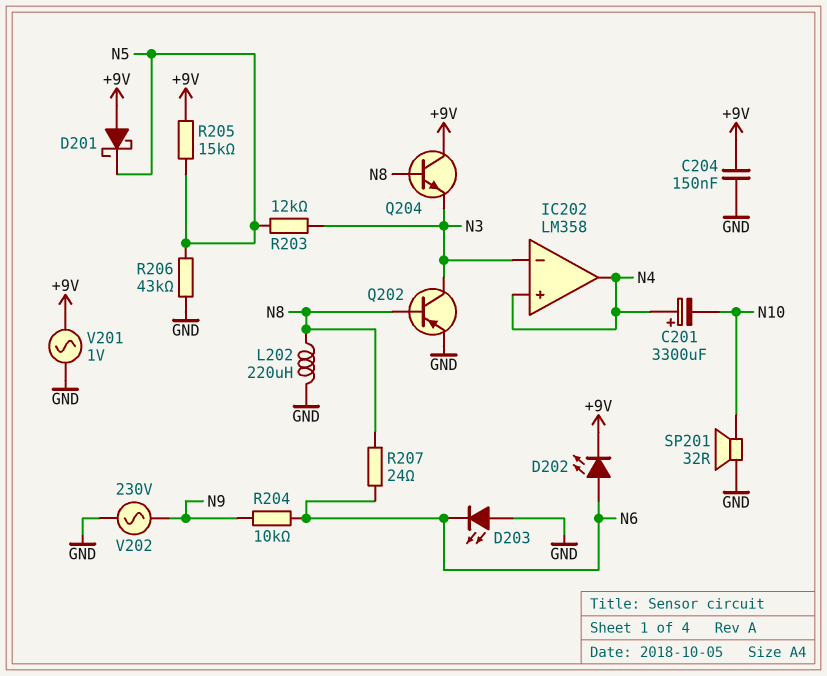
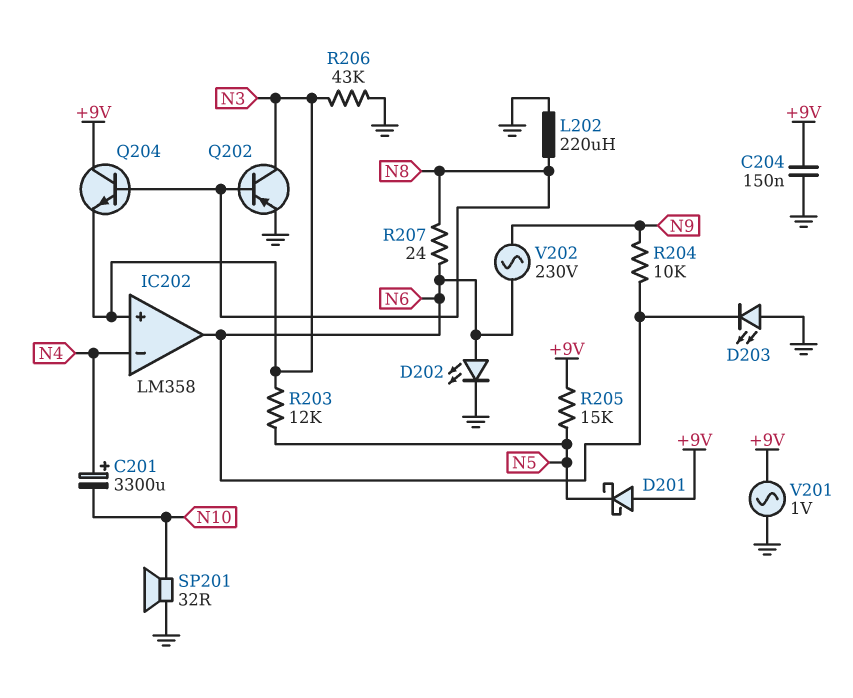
D202: LED (A N6, K +9V) -> LED (A N6, K GND)
IC202 pin in+: N4 -> N3
IC202 pin in-: N3 -> N4
IC202 pin out: N4 -> N6
R206: 43k (GND, N5) -> 43k (GND, N3)
V202: AC 230V (GND, N9) -> AC 230V (N6, N9)

